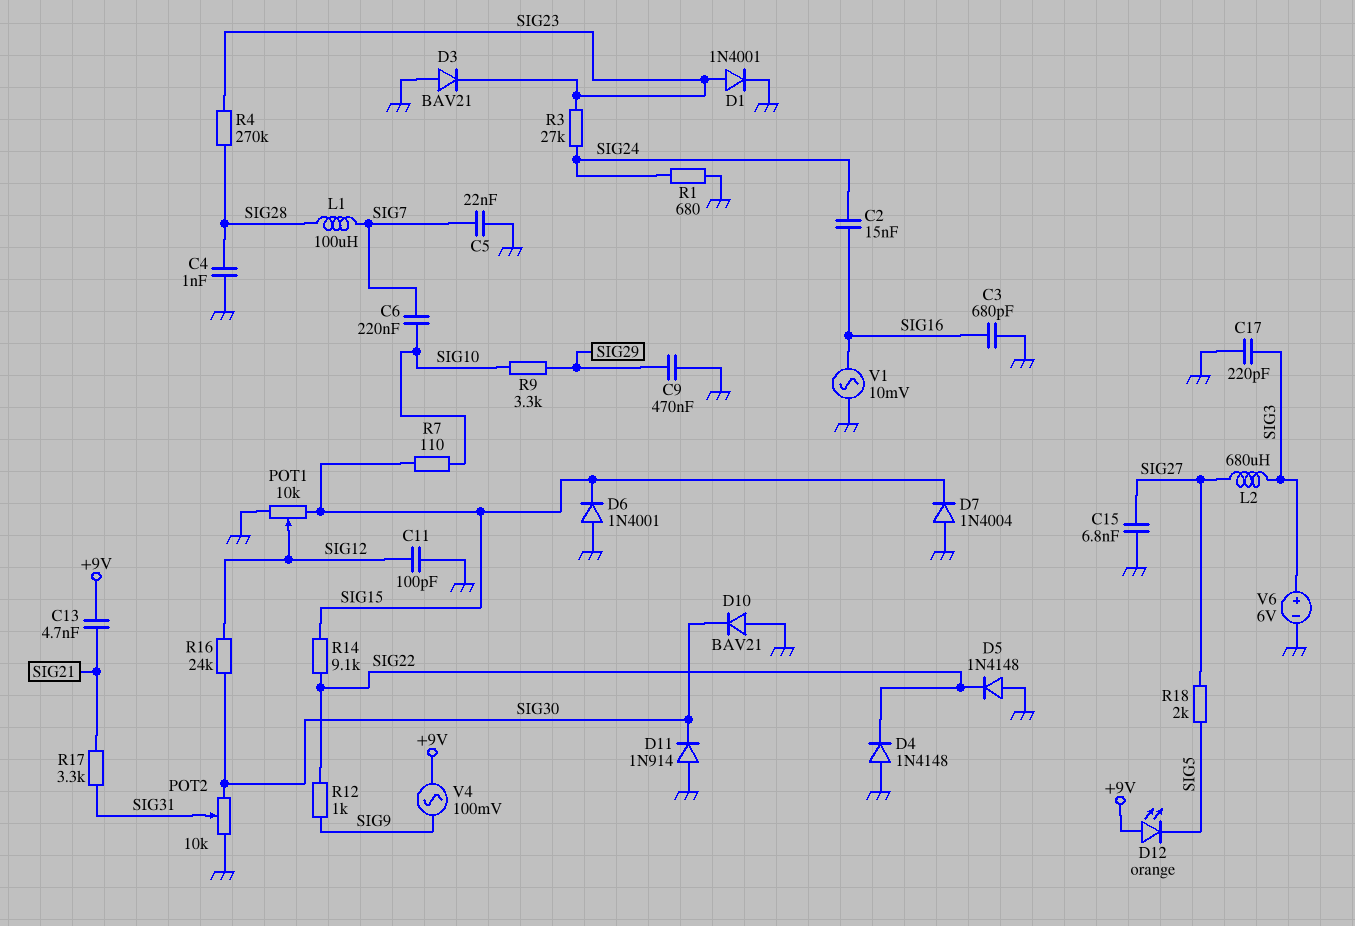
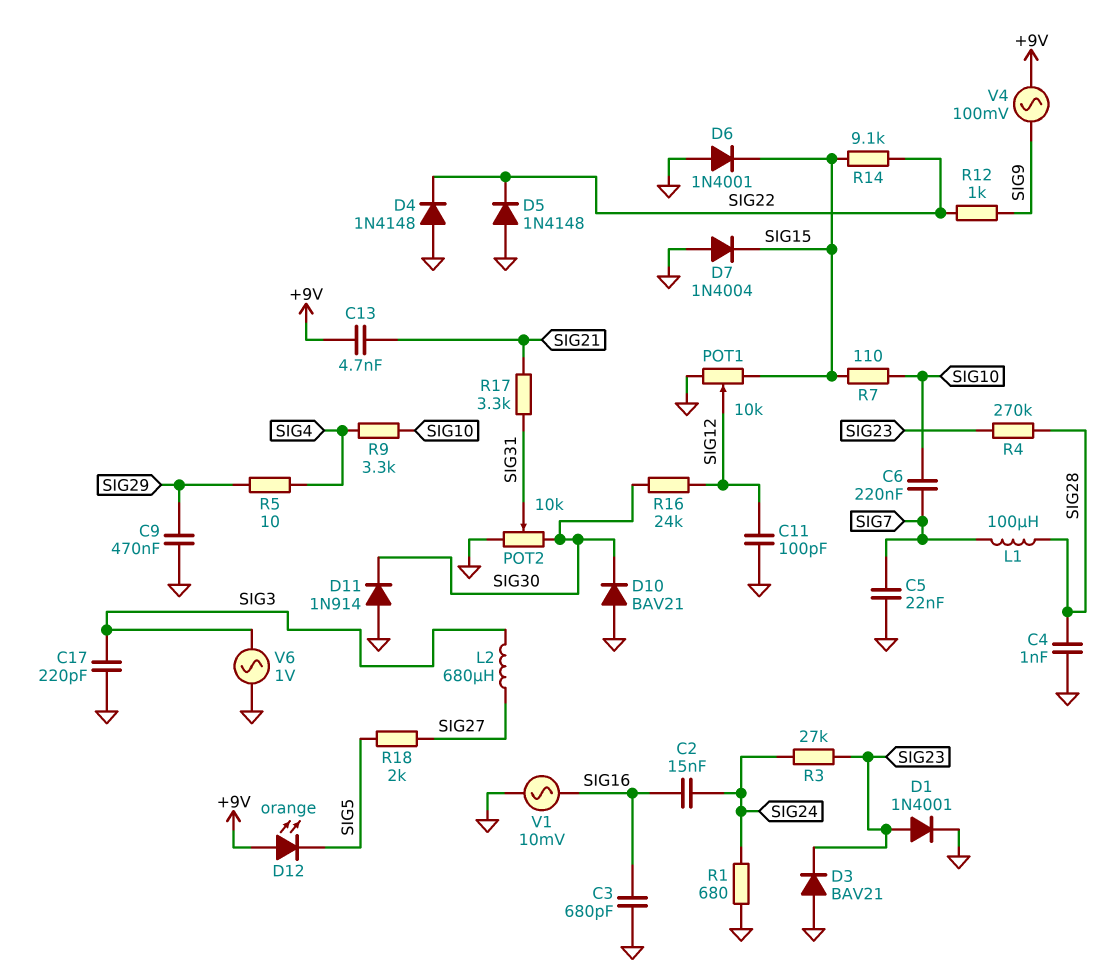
C15: 6.8nF (GND, SIG27) -> none
R5: none -> 10 (SIG4, SIG29)
R9: 3.3k (SIG10, SIG29) -> 3.3k (SIG4, SIG10)
V6: 6V (plus SIG3, minus GND) -> AC 1V (GND, SIG3)

